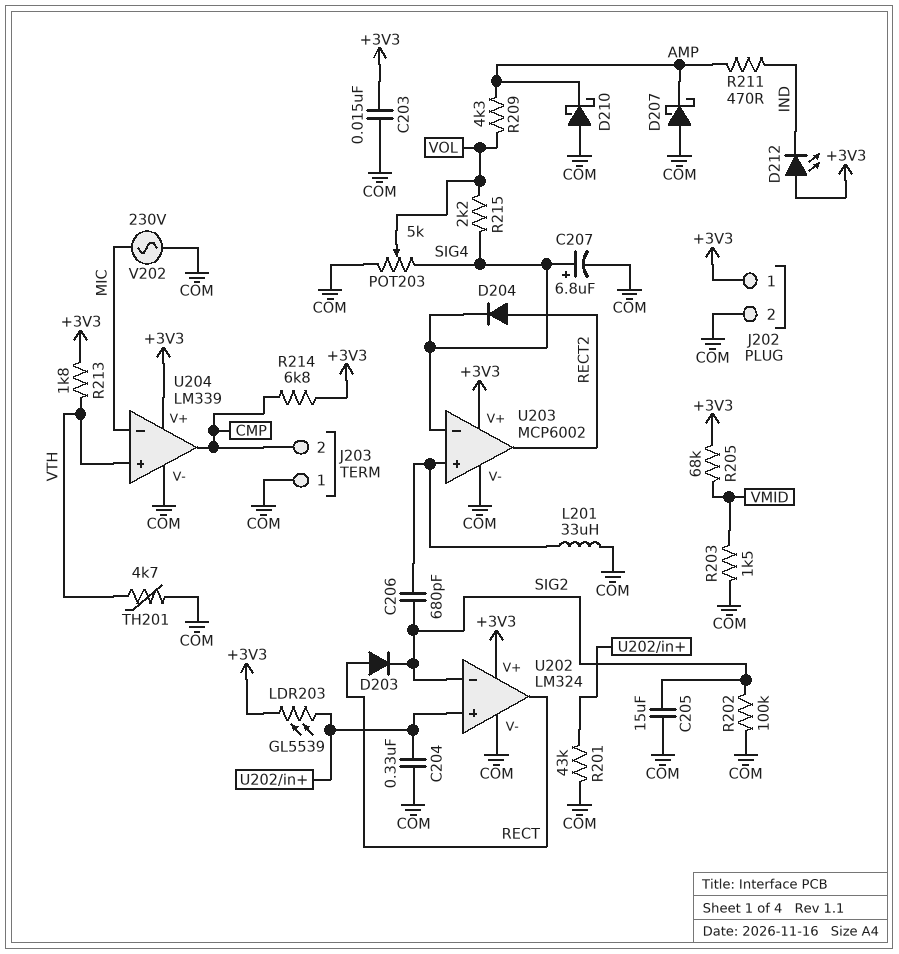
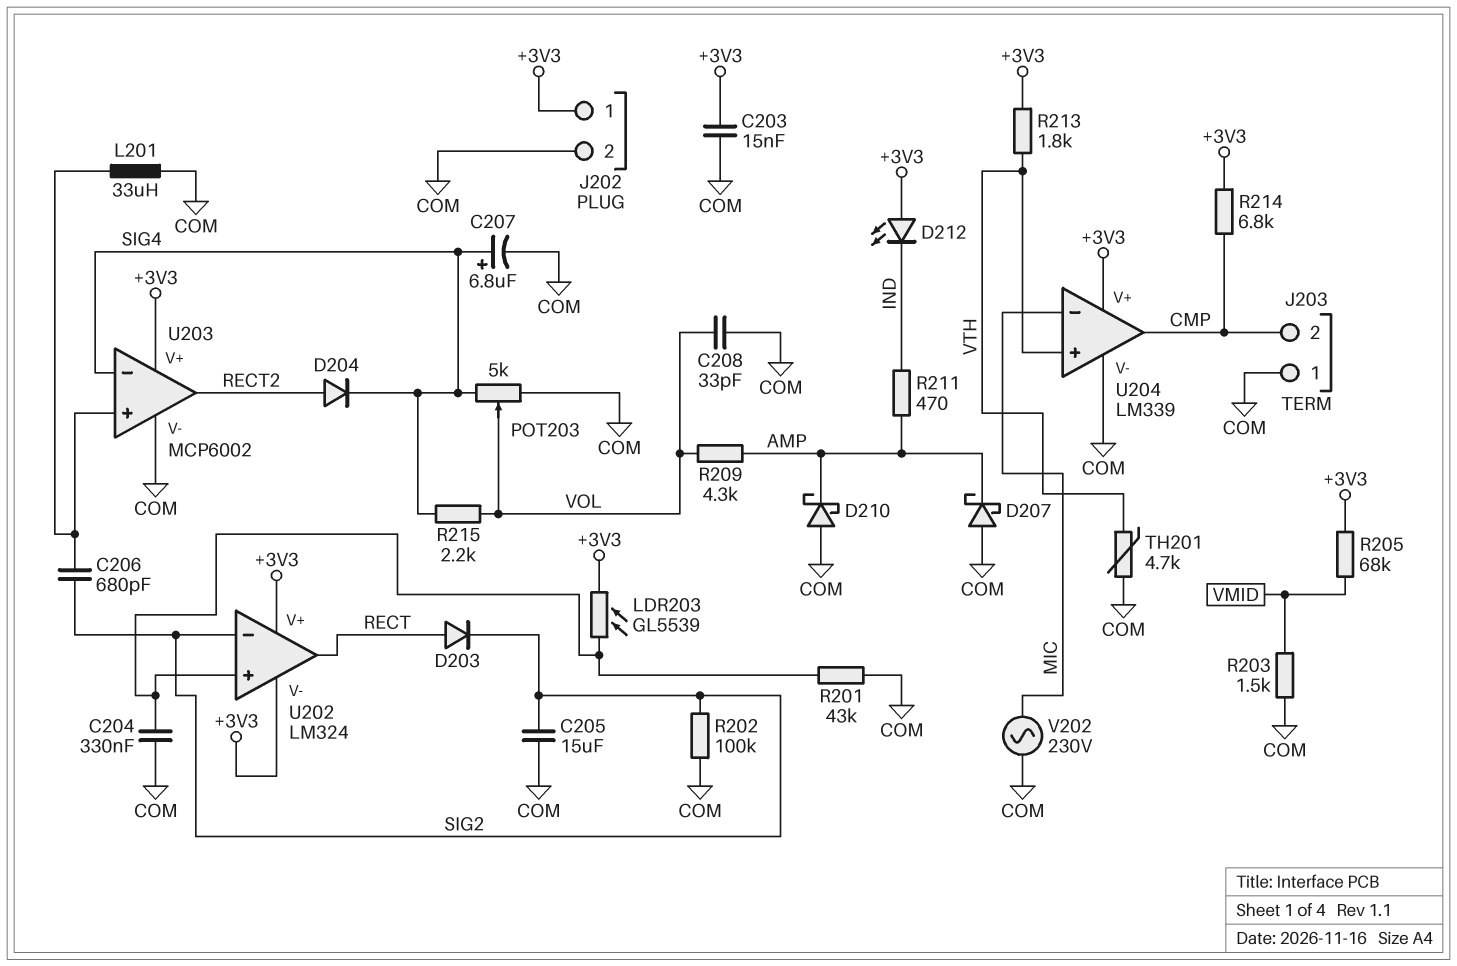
C208: none -> 33pF (COM, VOL)
U202 pin V-: COM -> +3V3

